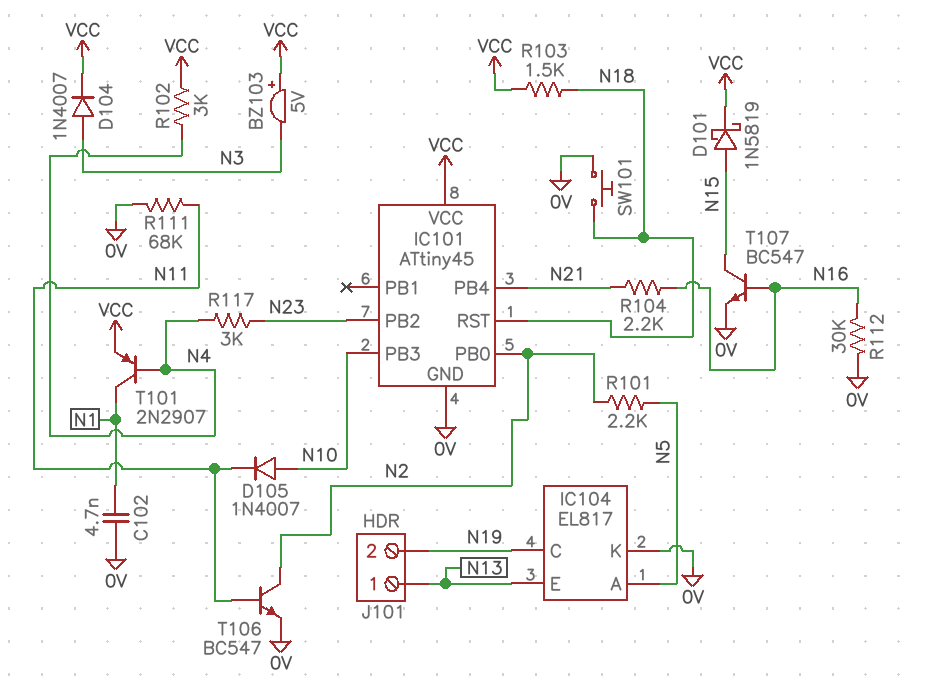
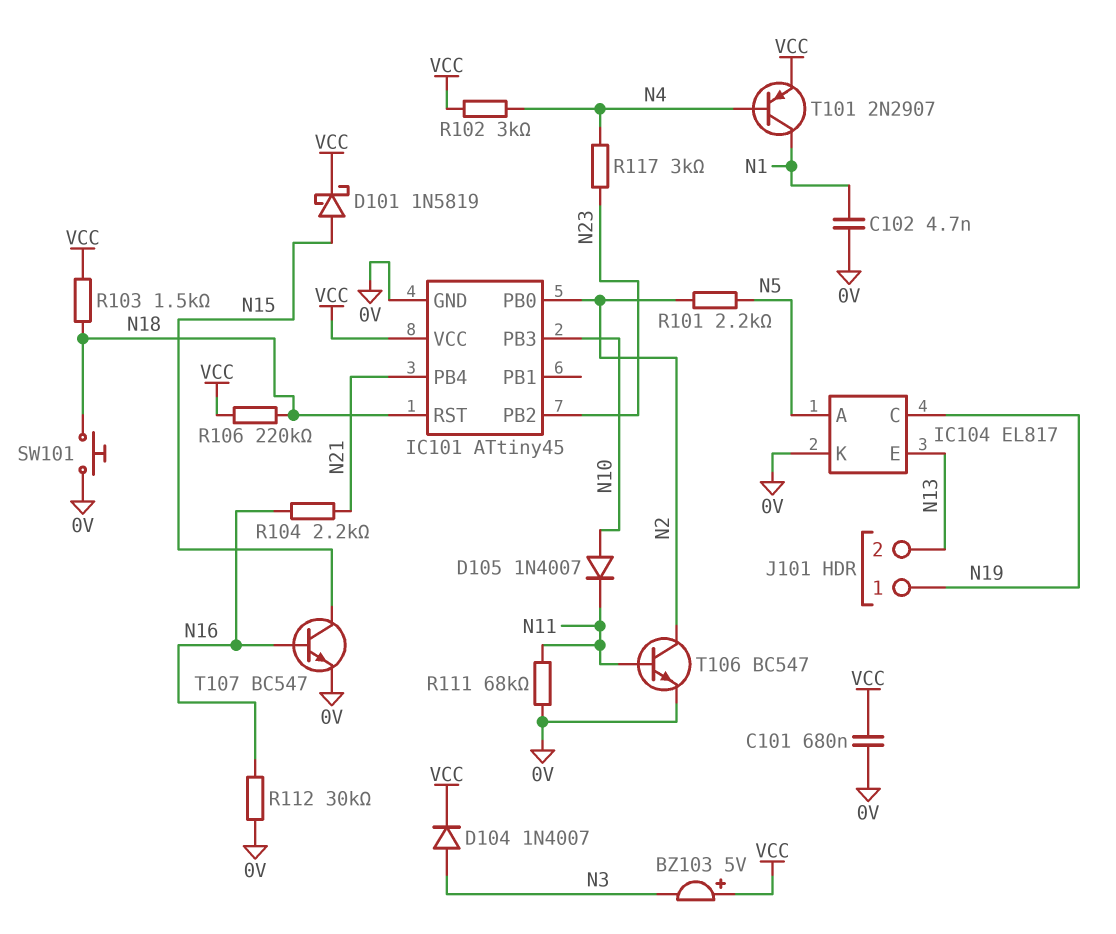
C101: none -> 680nF (0V, VCC)
J101 pin 1: N13 -> N19
J101 pin 2: N19 -> N13
R106: none -> 220k (N18, VCC)

